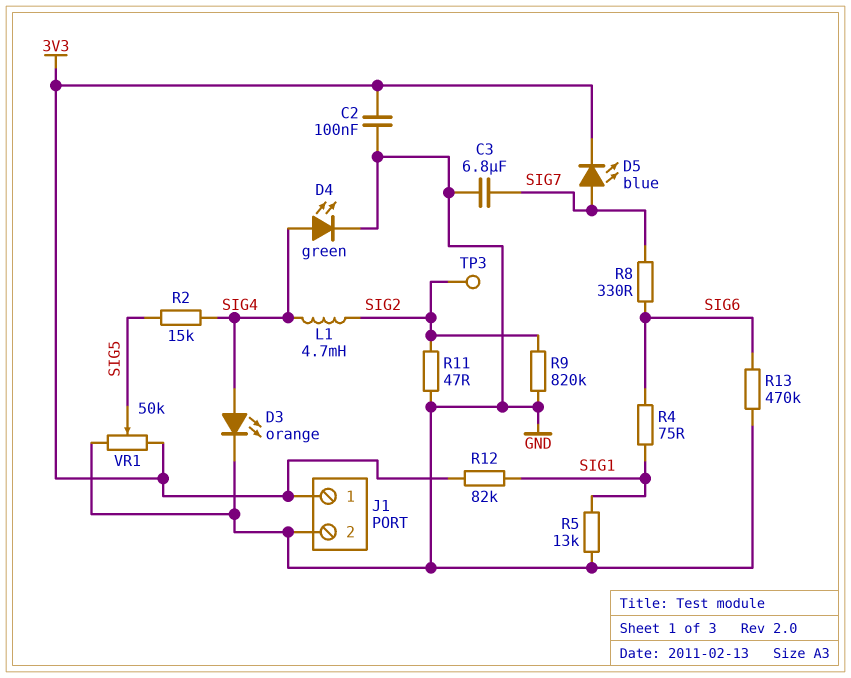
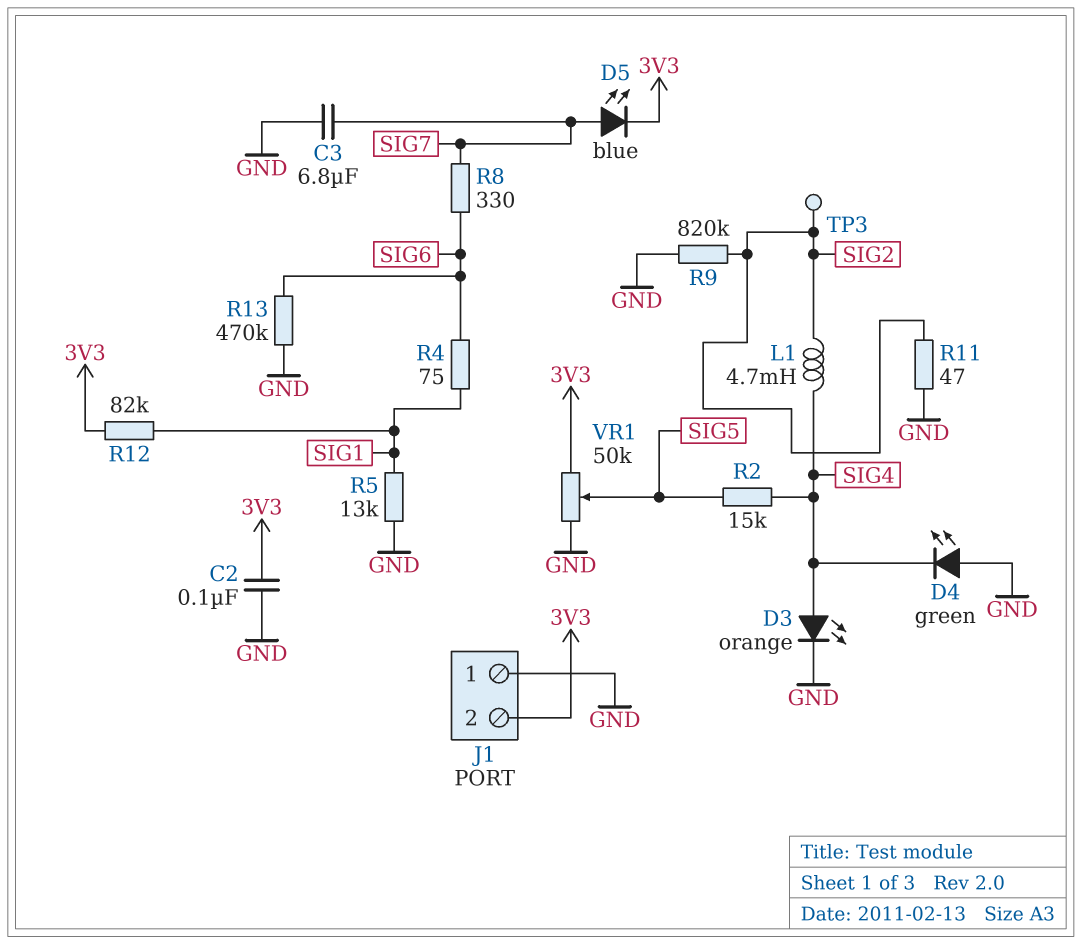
D4: LED green (A SIG4, K GND) -> LED green (A GND, K SIG4)
J1 pin 1: 3V3 -> GND
J1 pin 2: GND -> 3V3

